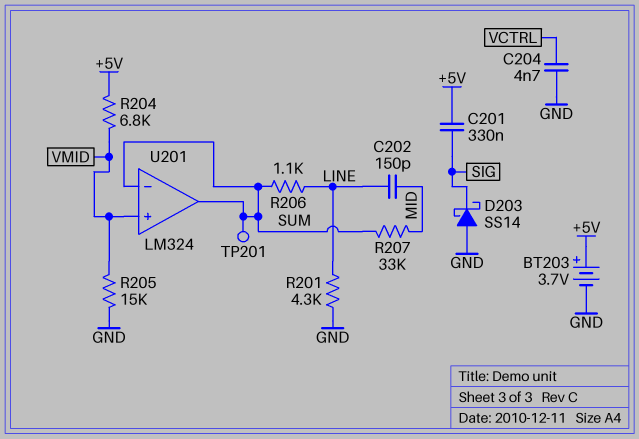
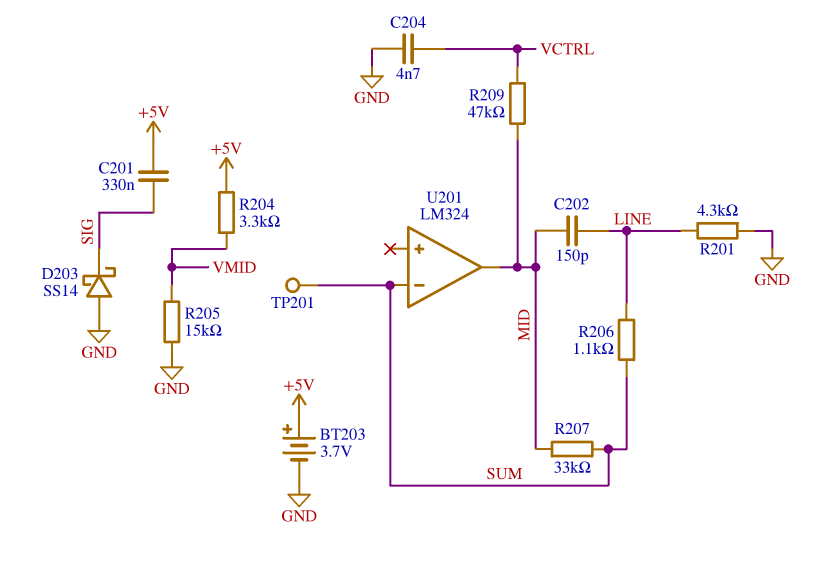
R204: 6.8k (+5V, VMID) -> 3.3k (+5V, VMID)
R209: none -> 47k (MID, VCTRL)
U201 pin in+: VMID -> none
U201 pin out: SUM -> MID

